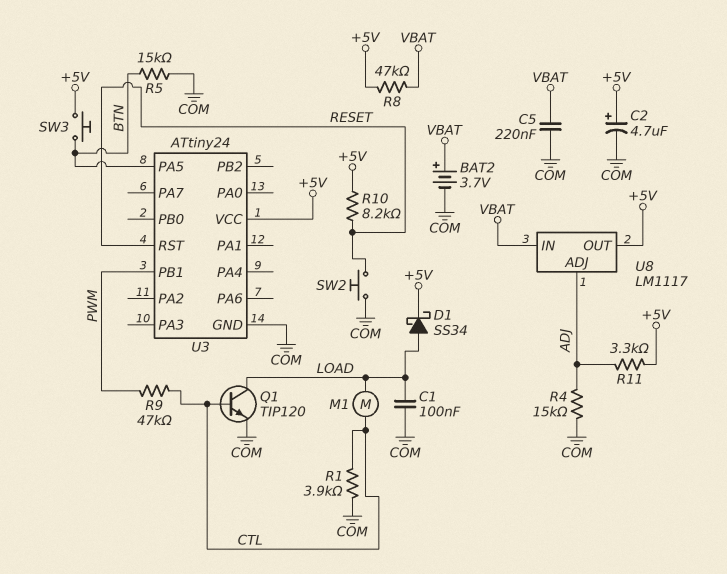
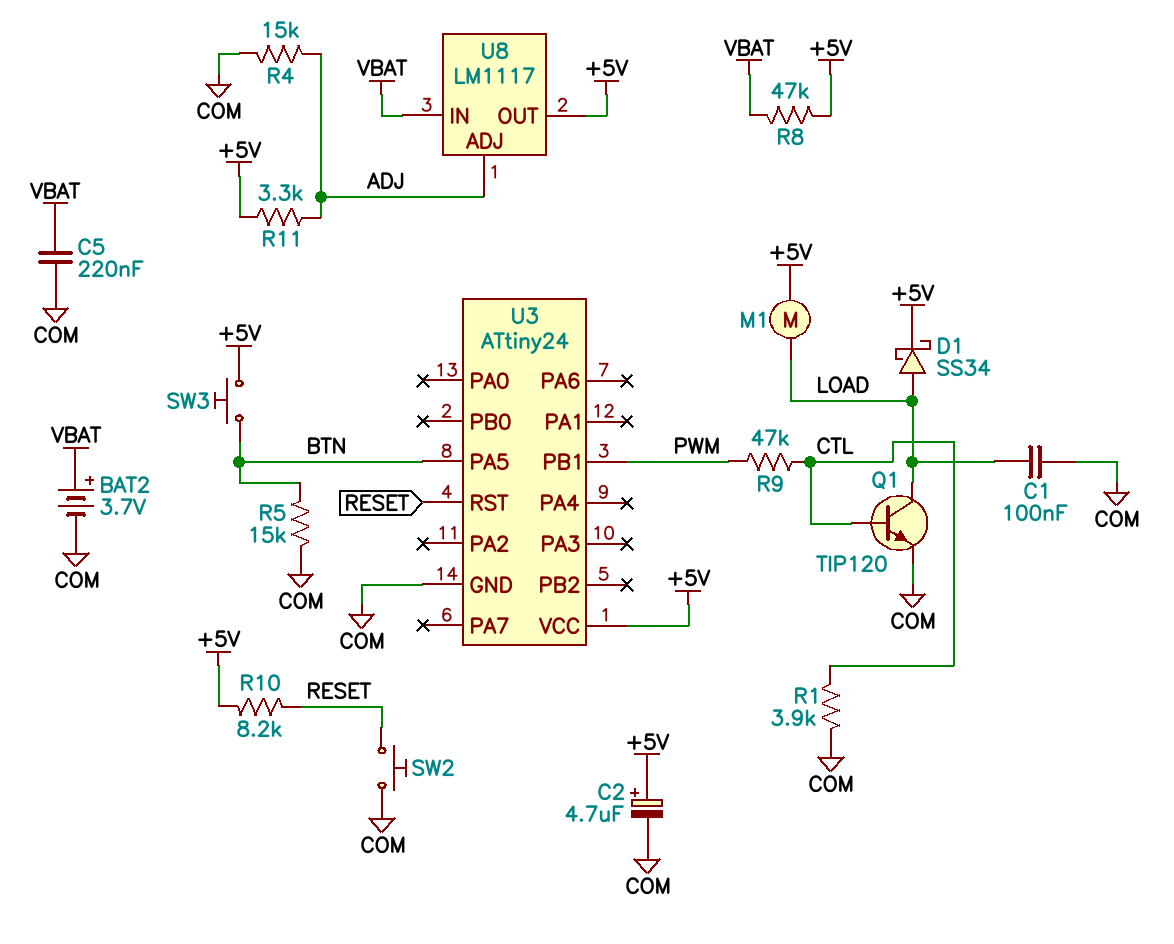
M1: motor (CTL, LOAD) -> motor (+5V, LOAD)

